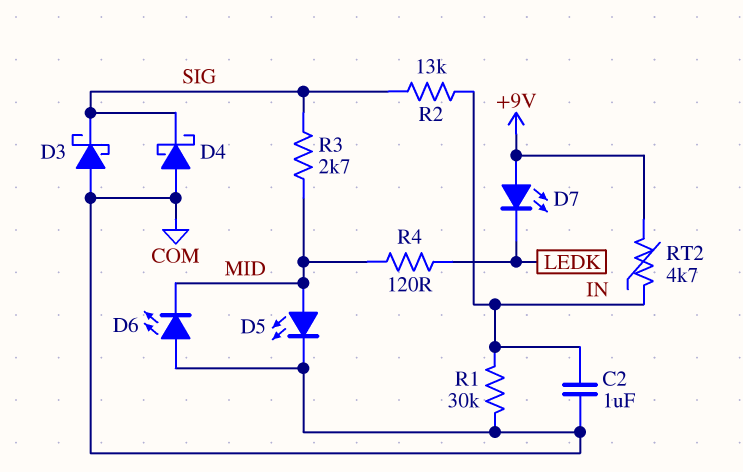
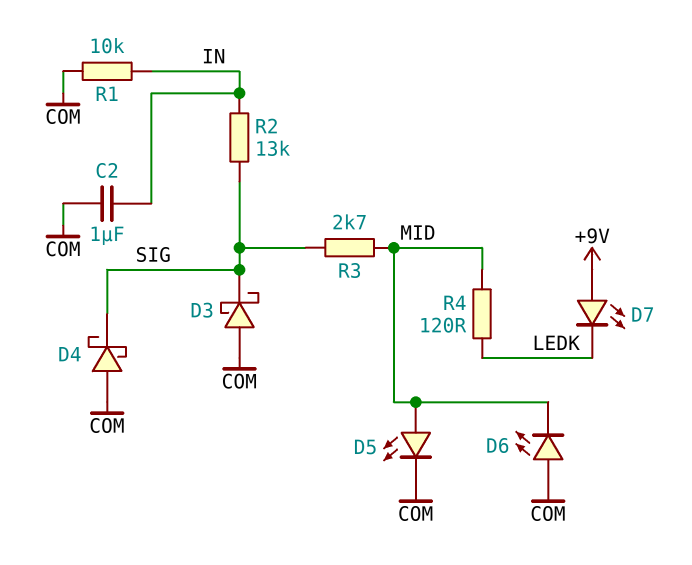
R1: 30k (COM, IN) -> 10k (COM, IN)
RT2: 4.7k (+9V, IN) -> none

